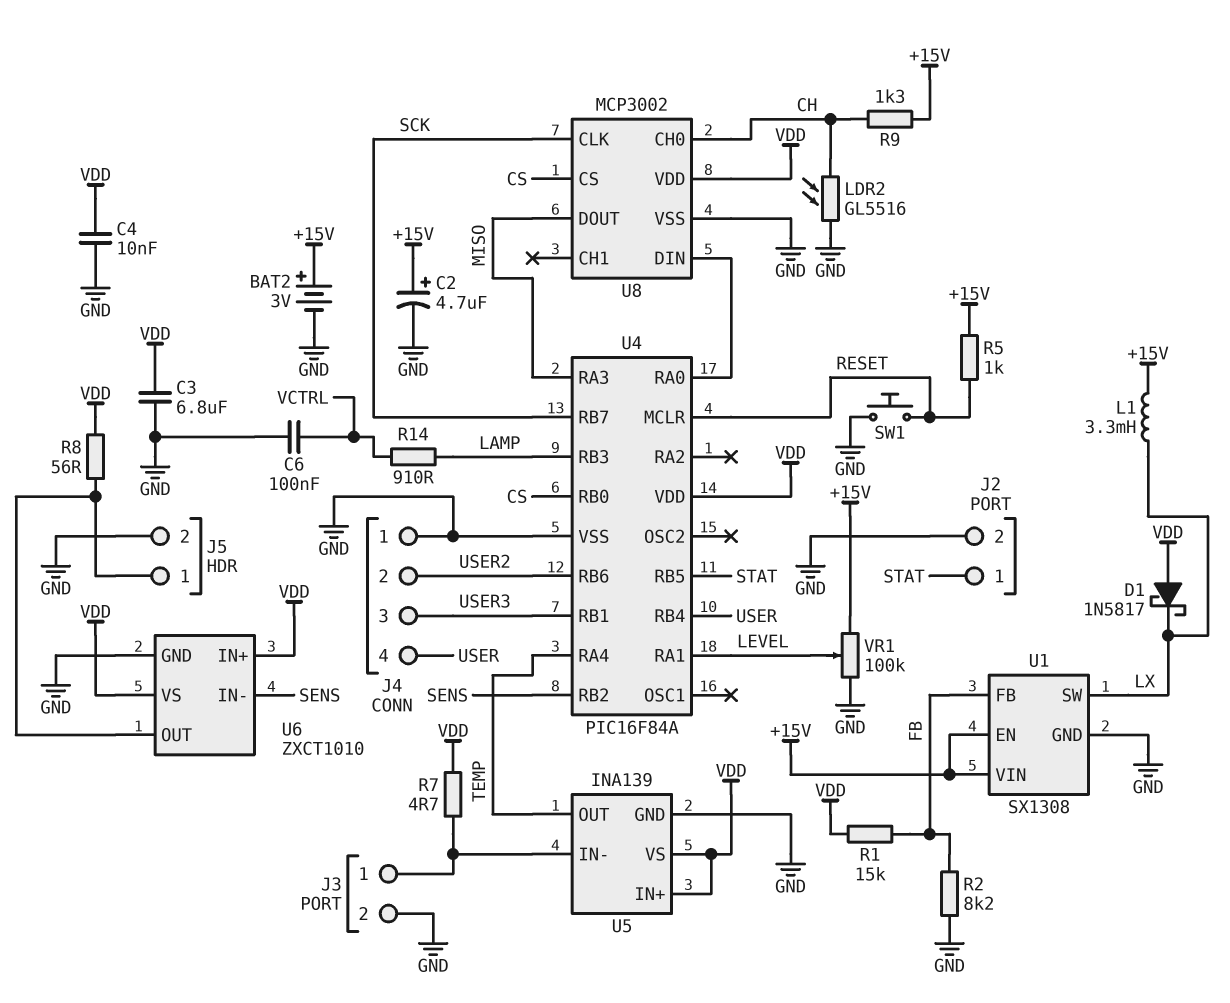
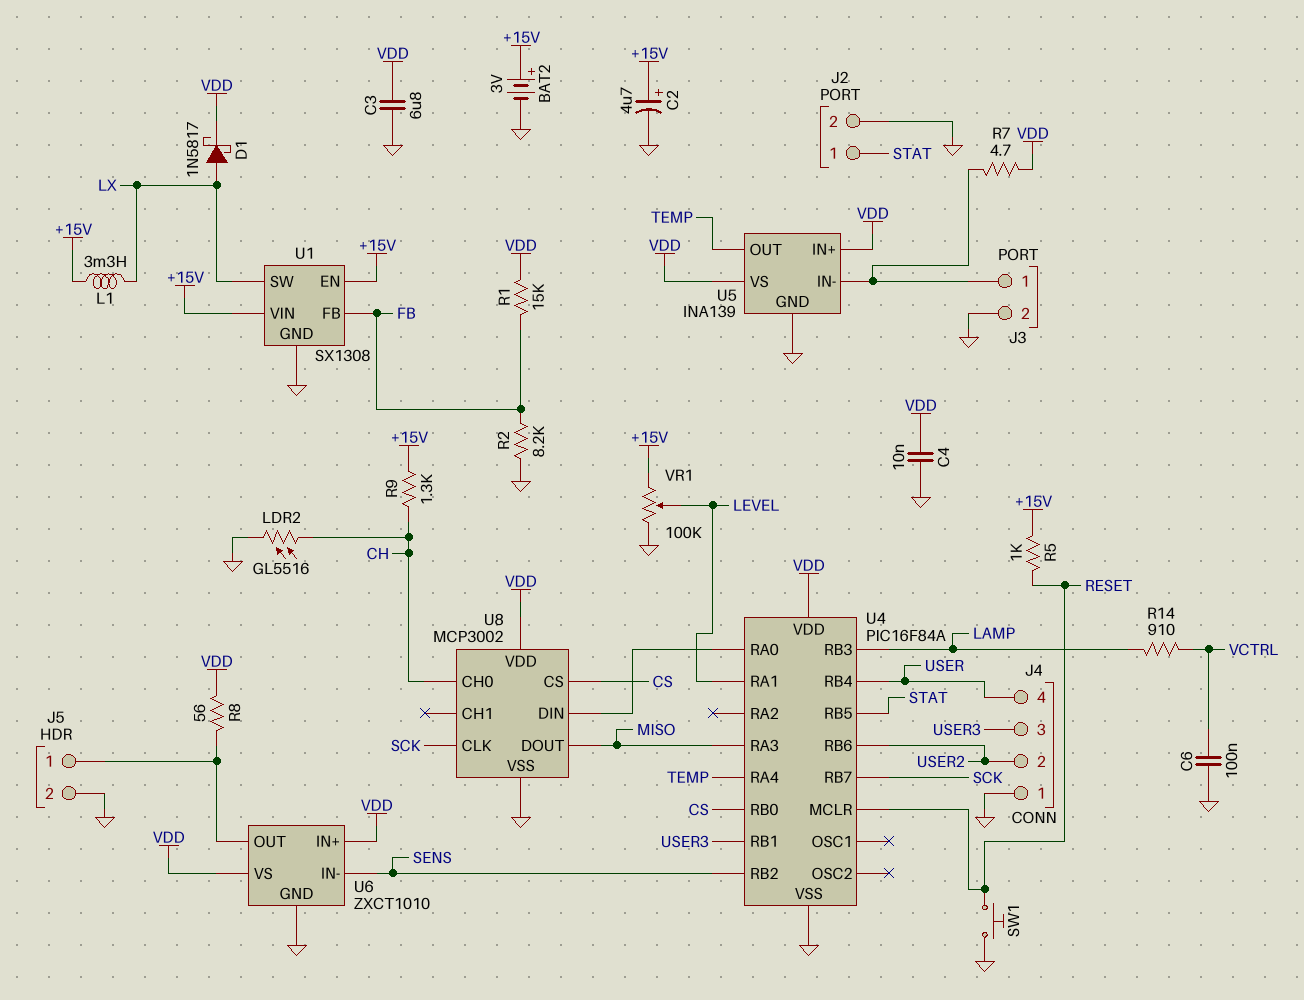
D1: schottky 1N5817 (A VDD, K LX) -> schottky 1N5817 (A LX, K VDD)

